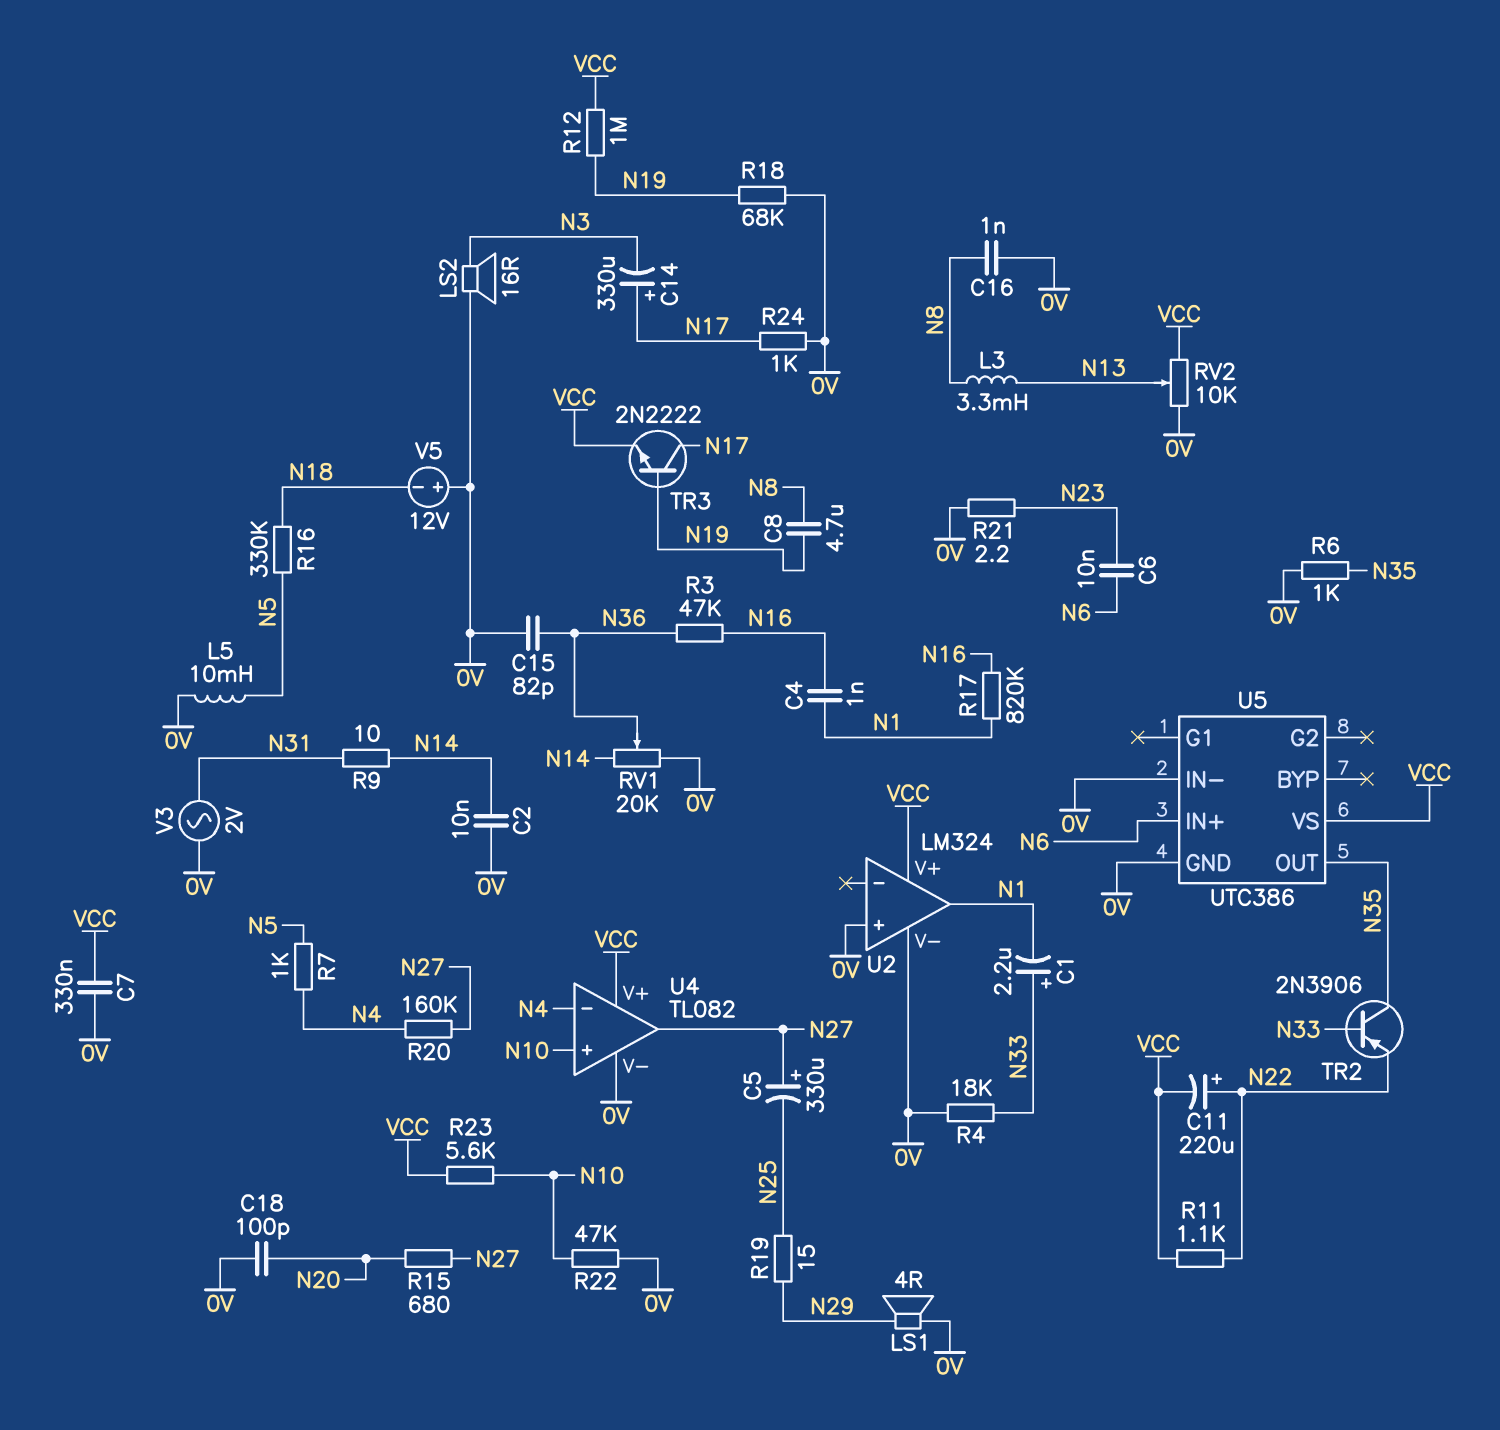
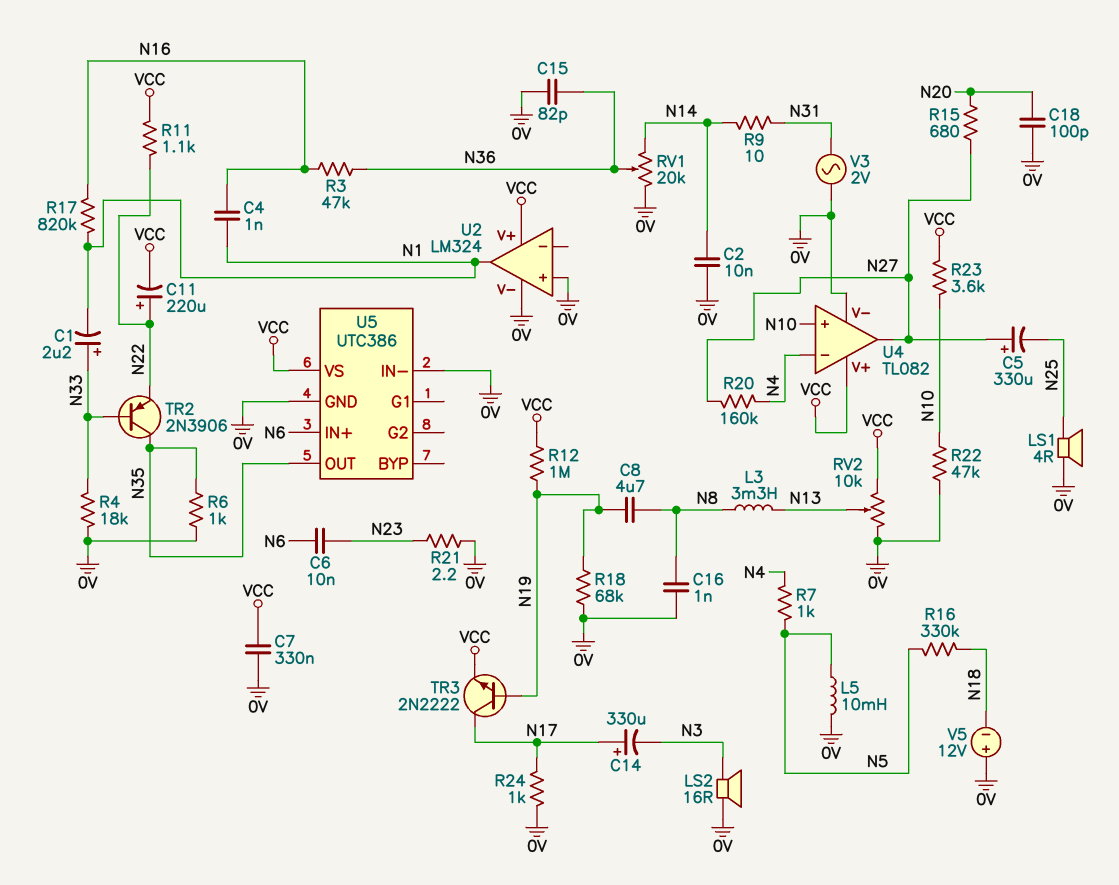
LS1: speaker 4R (0V, N29) -> speaker 4R (0V, N25)
R19: 15 (N25, N29) -> none
R23: 5.6k (N10, VCC) -> 3.6k (N10, VCC)

